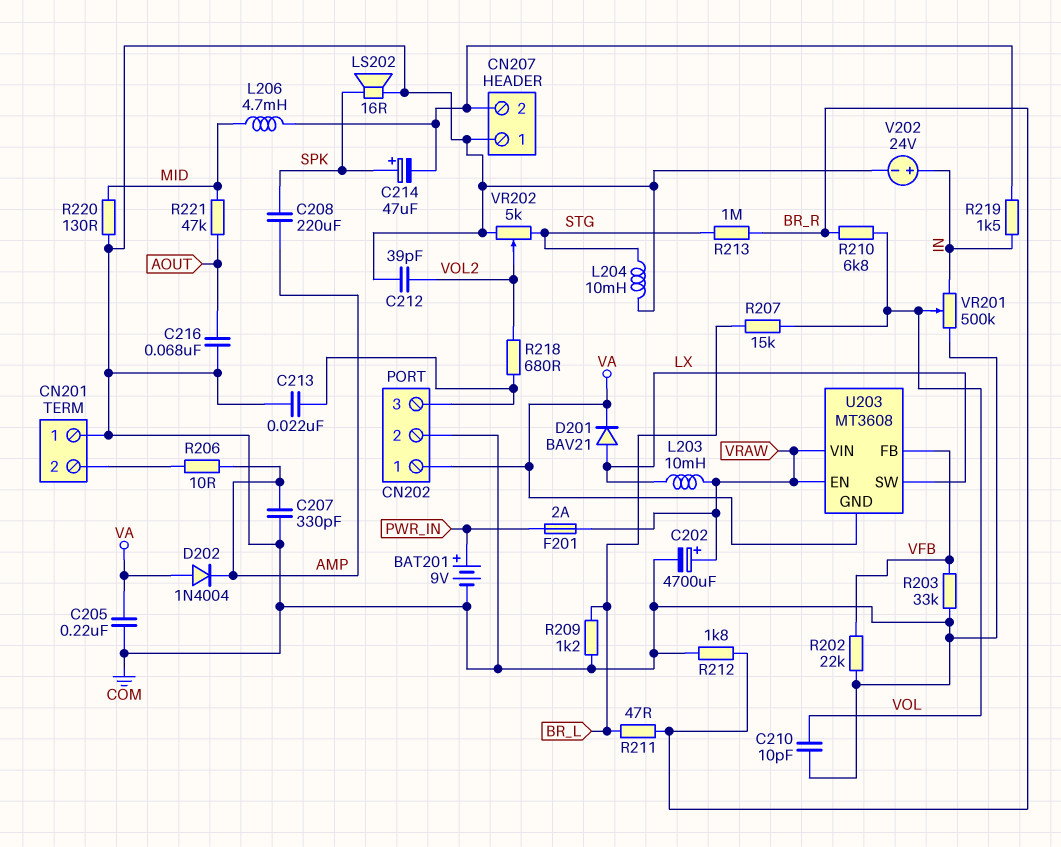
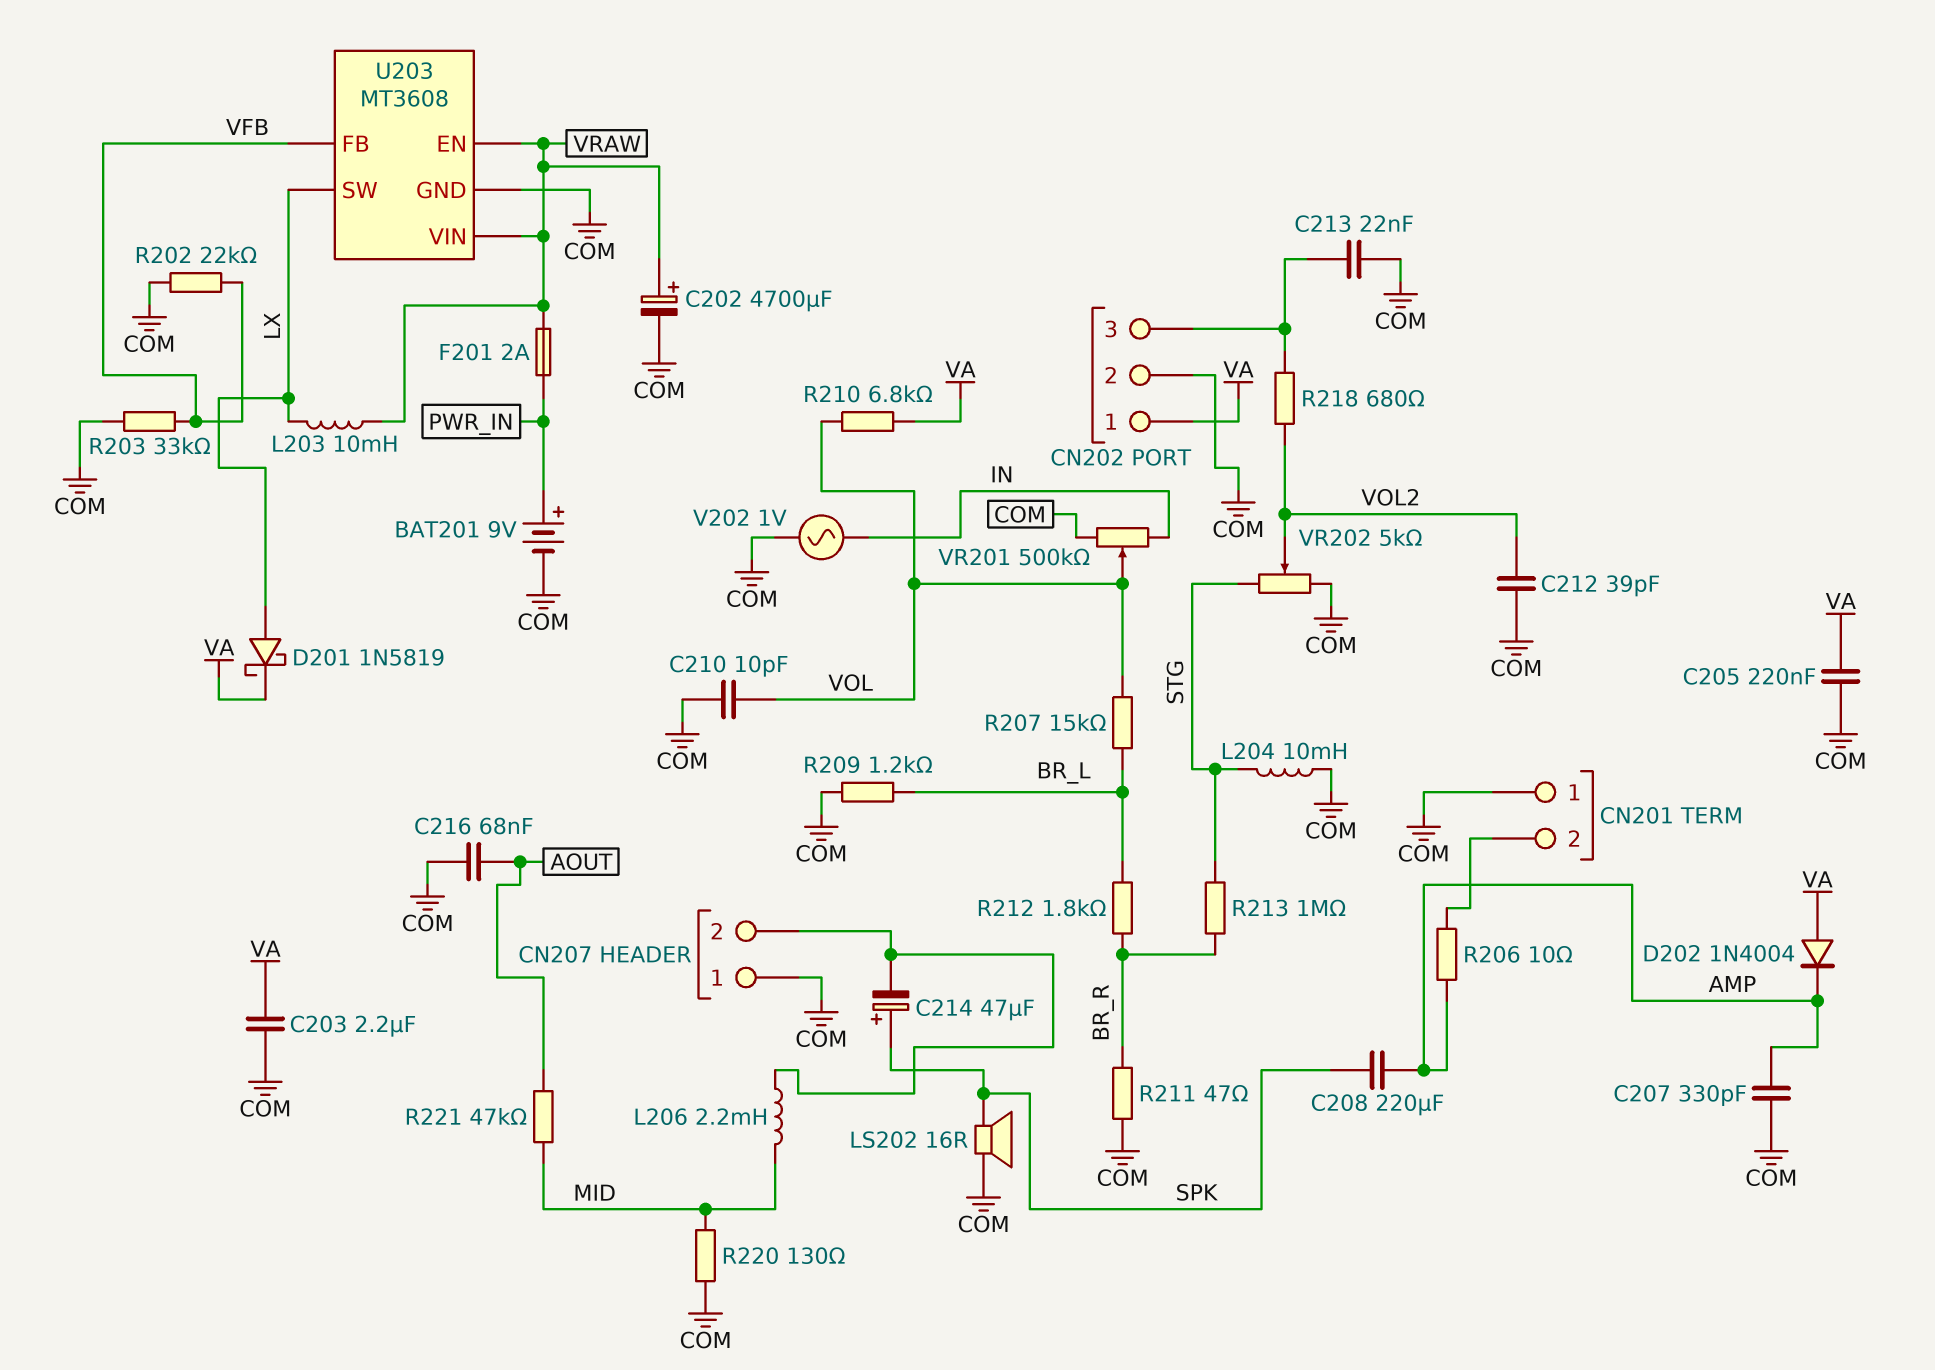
C203: none -> 2.2uF (COM, VA)
D201: diode BAV21 (A LX, K VA) -> schottky 1N5819 (A LX, K VA)
L206: 4.7mH (CN207/2, MID) -> 2.2mH (CN207/2, MID)
R210: 6.8k (BR_R, VOL) -> 6.8k (VA, VOL)
R211: 47 (BR_L, BR_R) -> 47 (BR_R, COM)
R212: 1.8k (BR_R, COM) -> 1.8k (BR_L, BR_R)
R219: 1.5k (CN207/2, IN) -> none
U203 pin GND: VA -> COM
V202: 24V (plus IN, minus COM) -> AC 1V (COM, IN)

